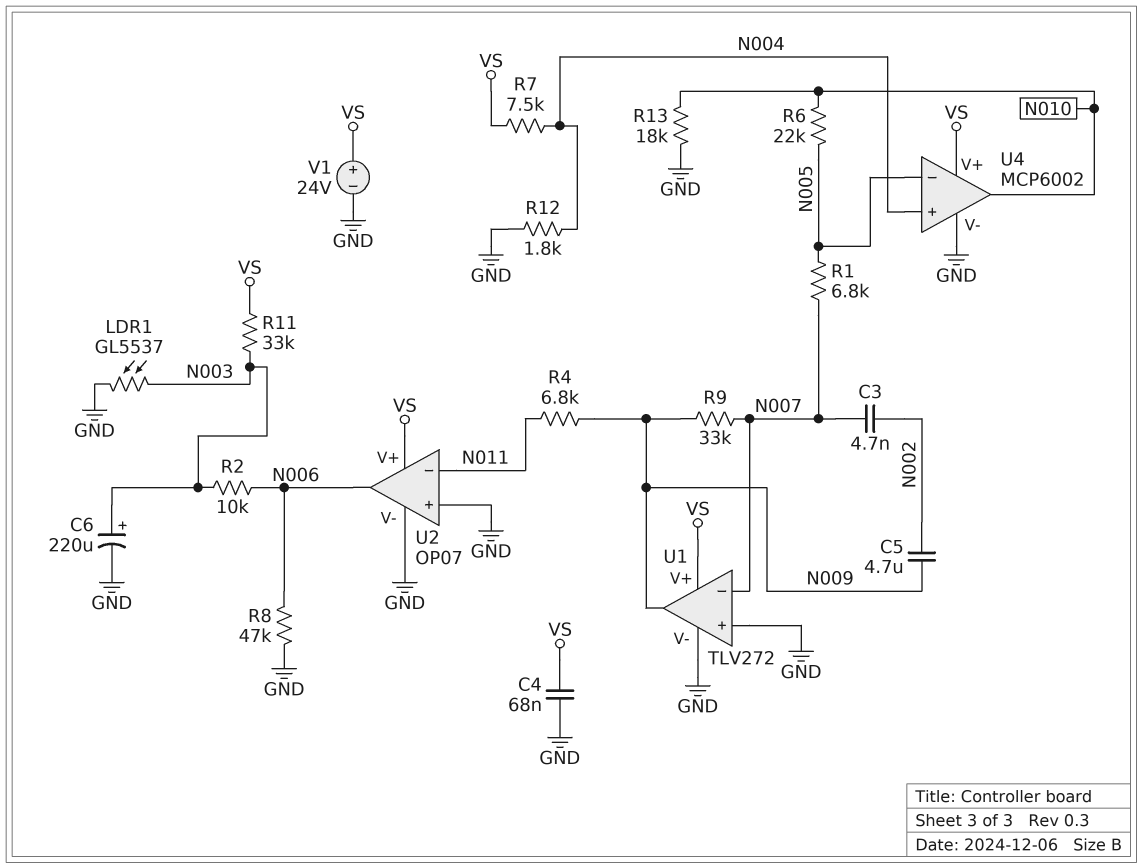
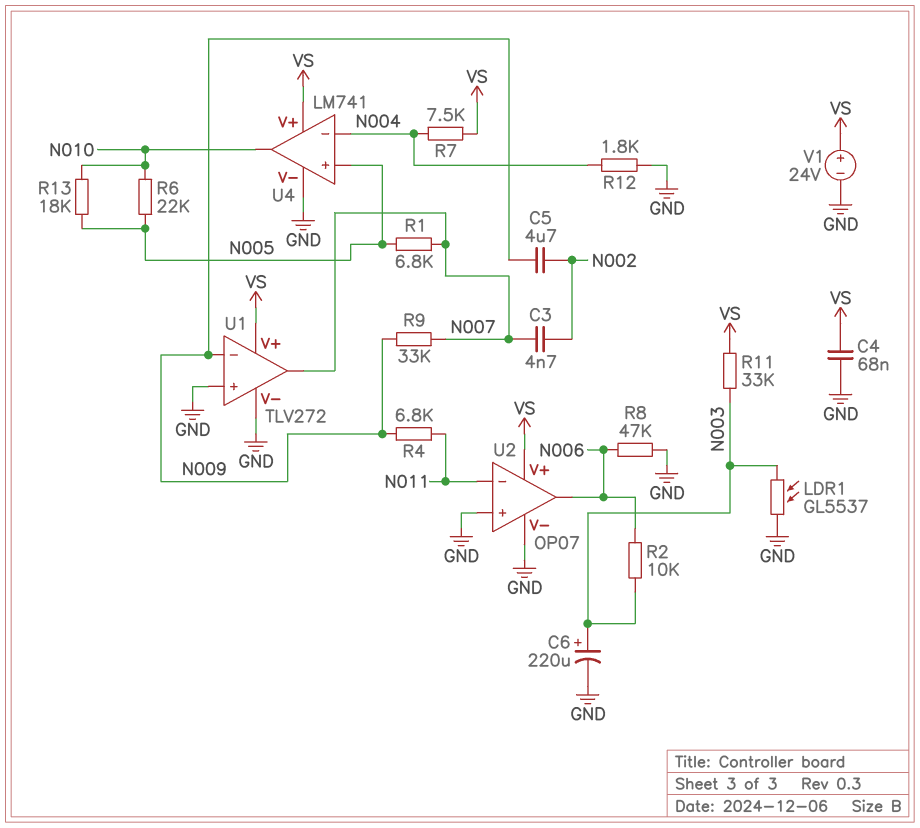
R13: 18k (GND, N010) -> 18k (N005, N010)
U1 pin in-: N007 -> N009
U1 pin out: N009 -> N007
U4: MCP6002 -> LM741
U4 pin in+: N004 -> N005
U4 pin in-: N005 -> N004

